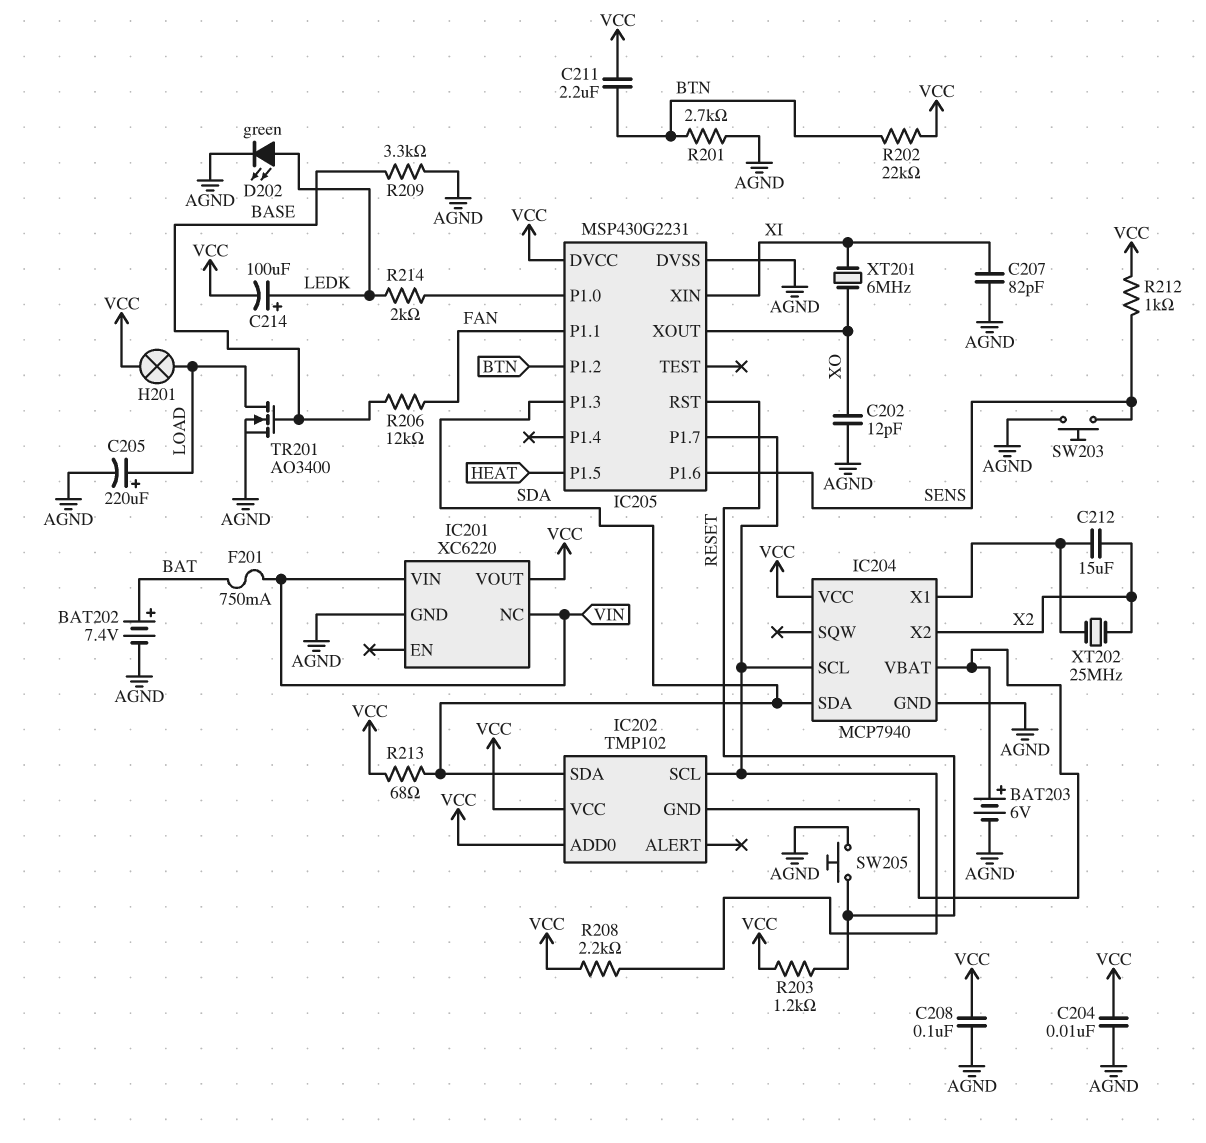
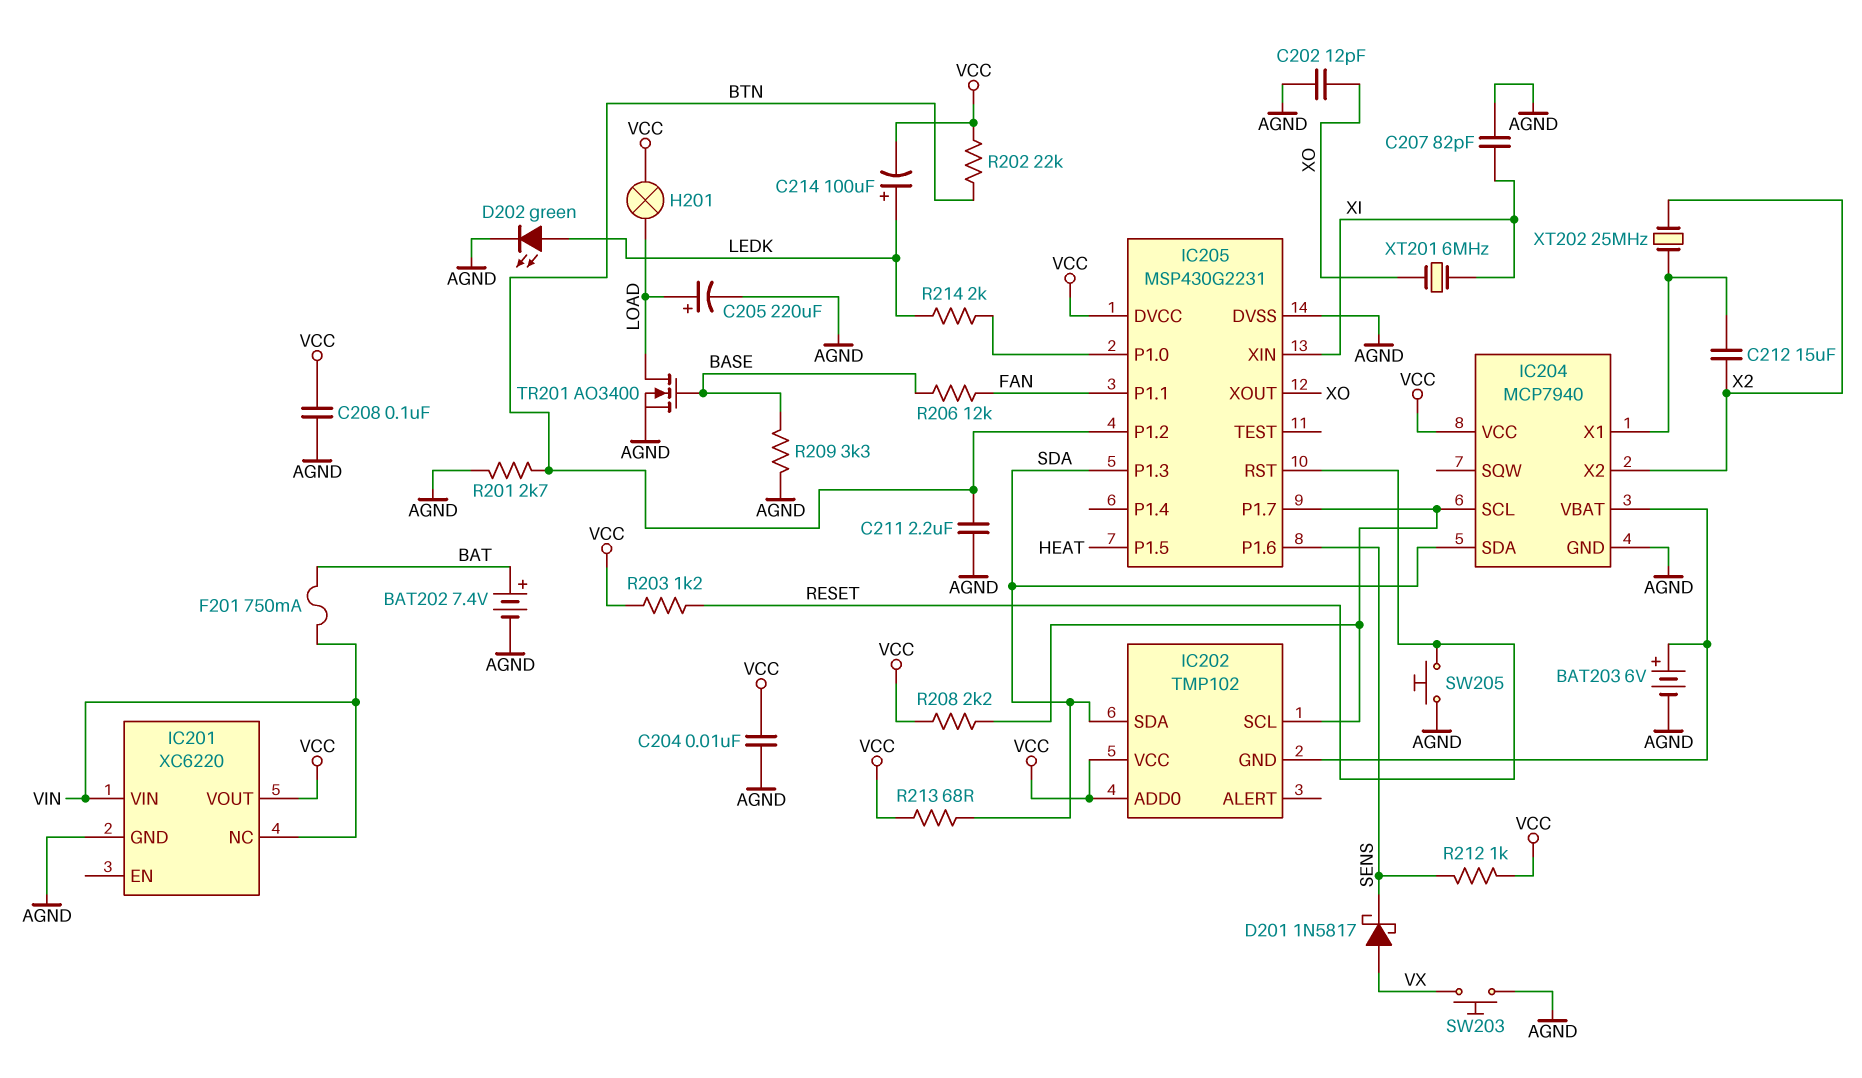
C211: 2.2uF (BTN, VCC) -> 2.2uF (AGND, BTN)
D201: none -> schottky 1N5817 (A VX, K SENS)
SW203: button (AGND, SENS) -> button (AGND, VX)

